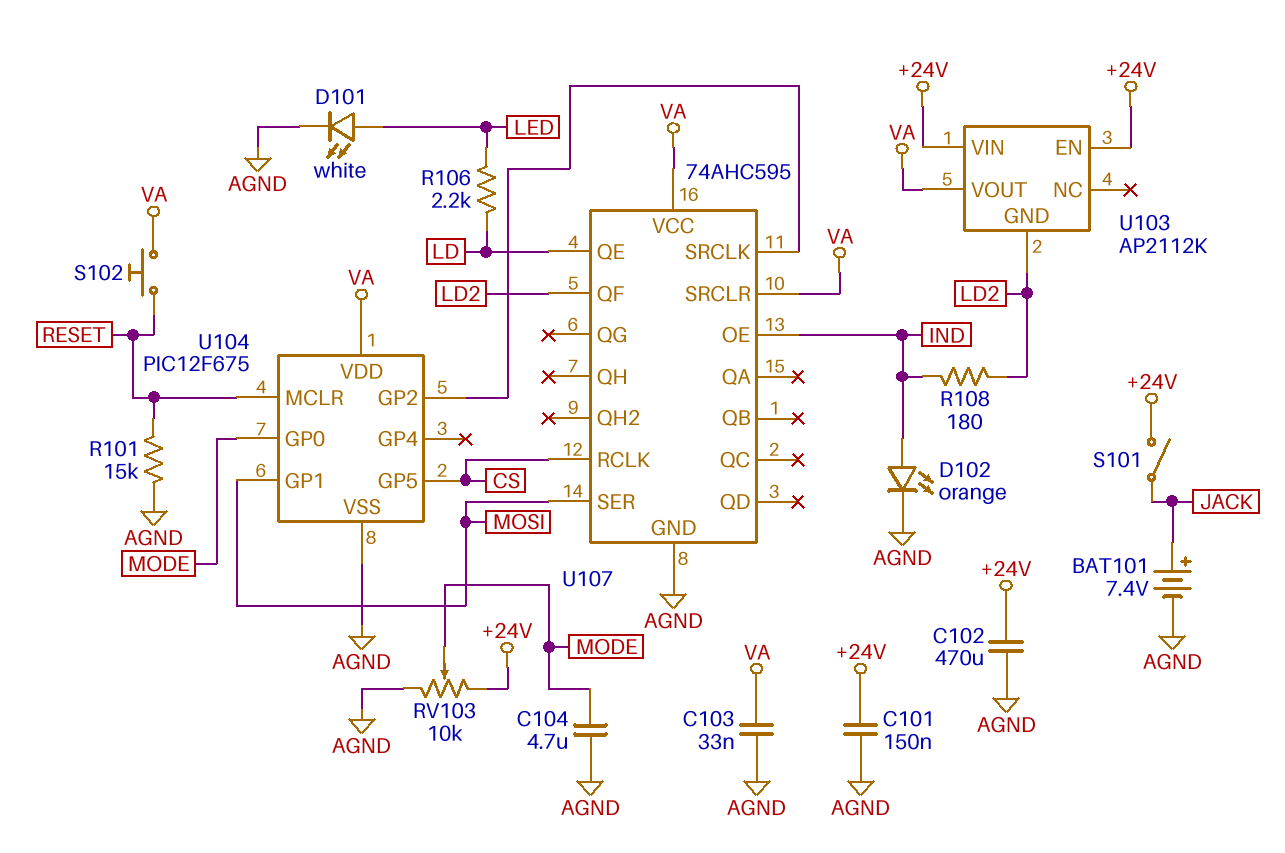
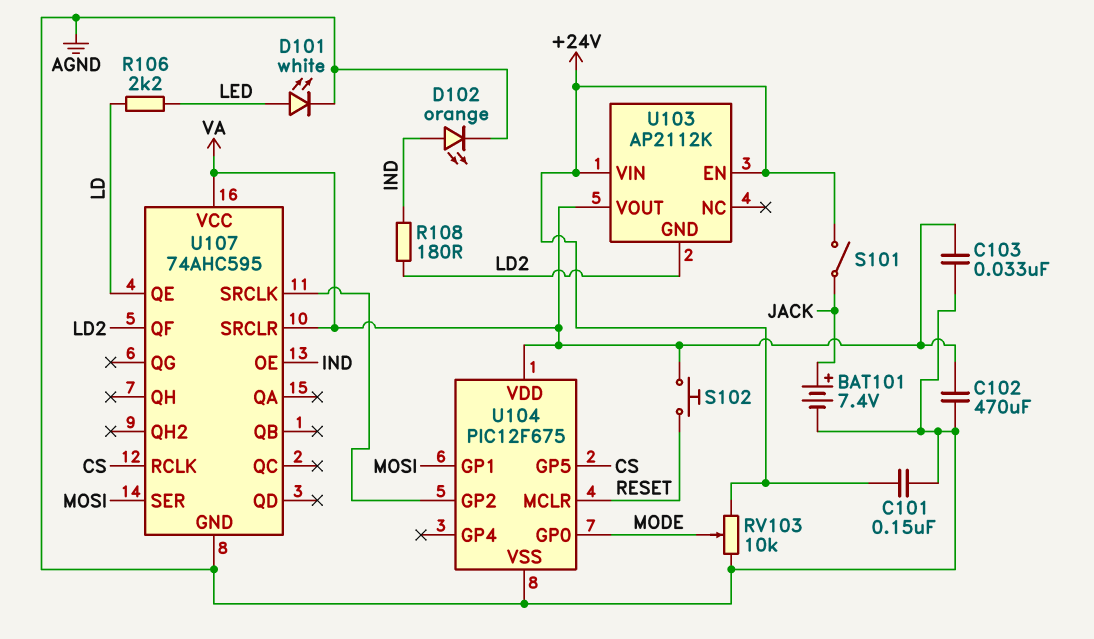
C102: 470uF (+24V, AGND) -> 470uF (AGND, VA)
C104: 4.7uF (AGND, MODE) -> none
R101: 15k (AGND, RESET) -> none

